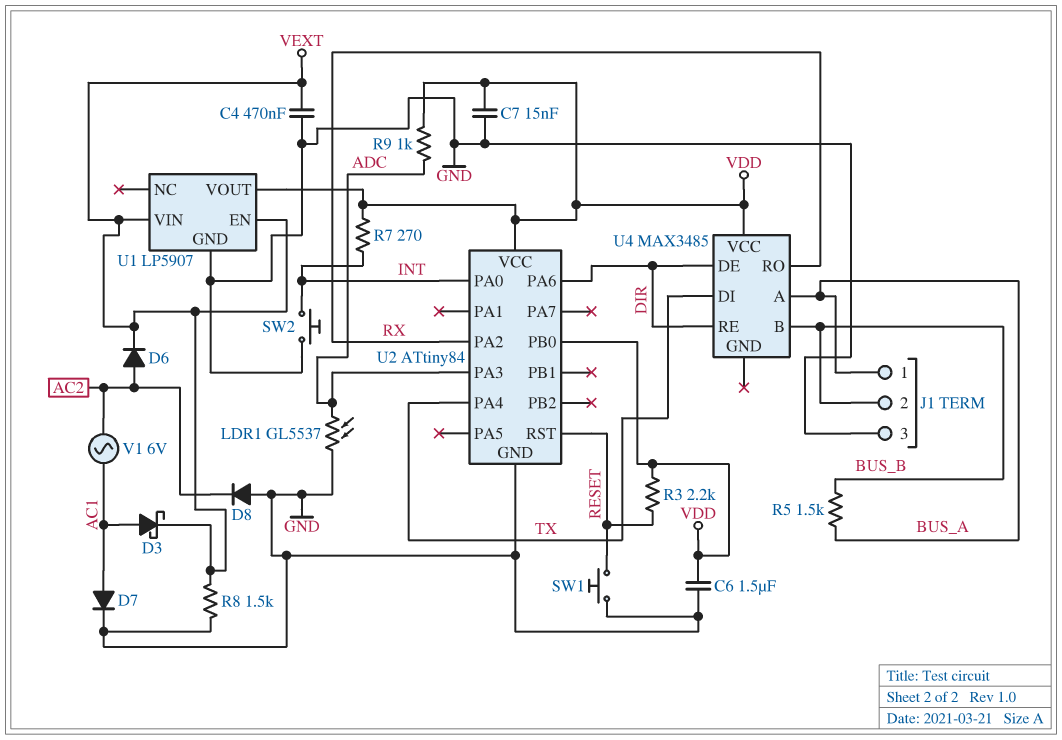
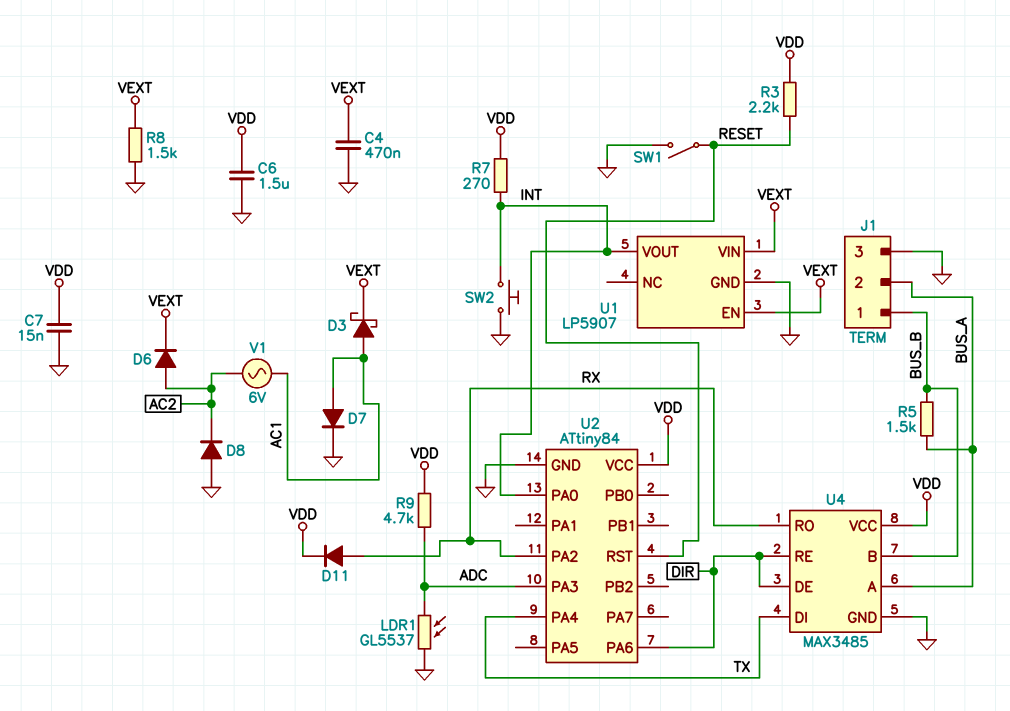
D11: none -> diode (A RX, K VDD)
J1 pin 1: BUS_A -> BUS_B
J1 pin 2: BUS_B -> BUS_A
R9: 1k (ADC, VDD) -> 4.7k (ADC, VDD)
SW1: button (GND, RESET) -> switch (GND, RESET)
U1 pin VOUT: VDD -> INT
U2 pin PB0: VDD -> none
U4 pin GND: none -> GND

